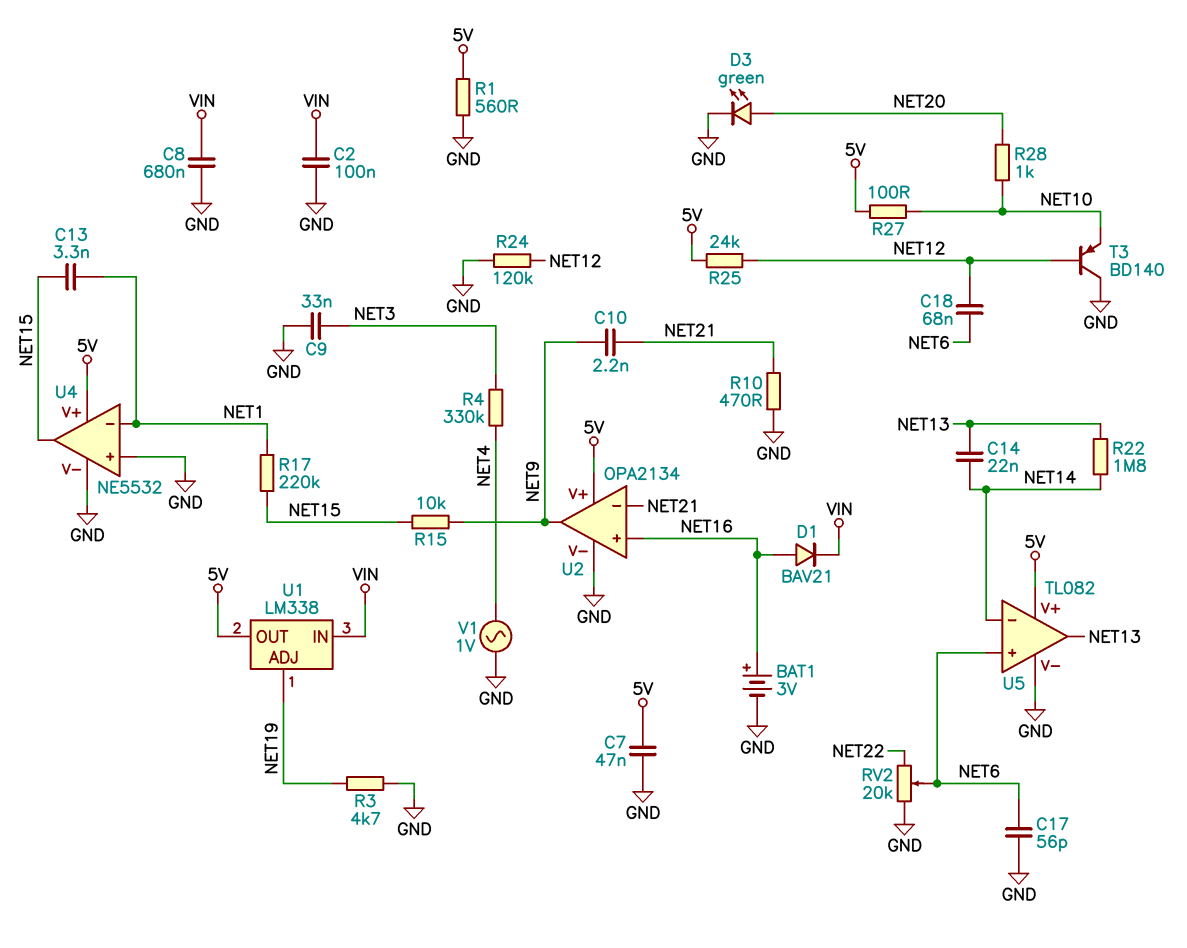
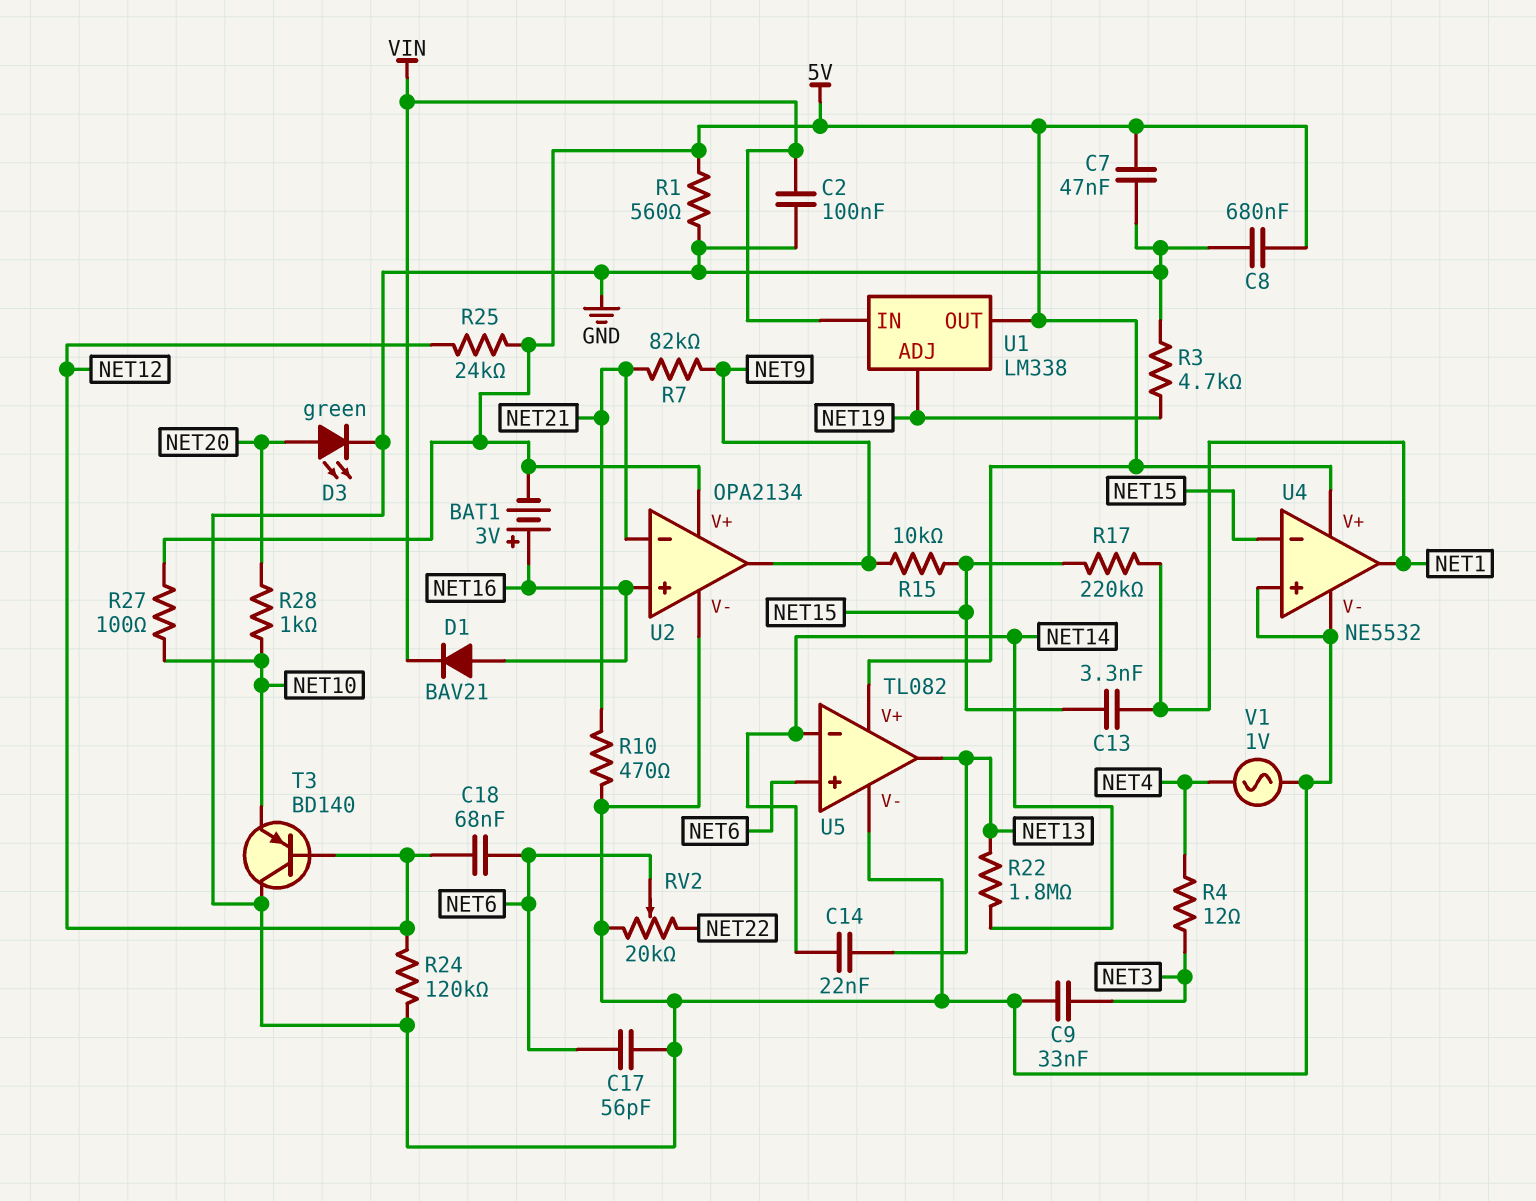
BAT1: 3V (plus NET16, minus GND) -> 3V (plus NET16, minus 5V)
C8: 680nF (GND, VIN) -> 680nF (5V, GND)
C10: 2.2nF (NET9, NET21) -> none
R4: 330k (NET3, NET4) -> 12 (NET3, NET4)
R7: none -> 82k (NET9, NET21)
U4 pin in-: NET1 -> NET15
U4 pin out: NET15 -> NET1

